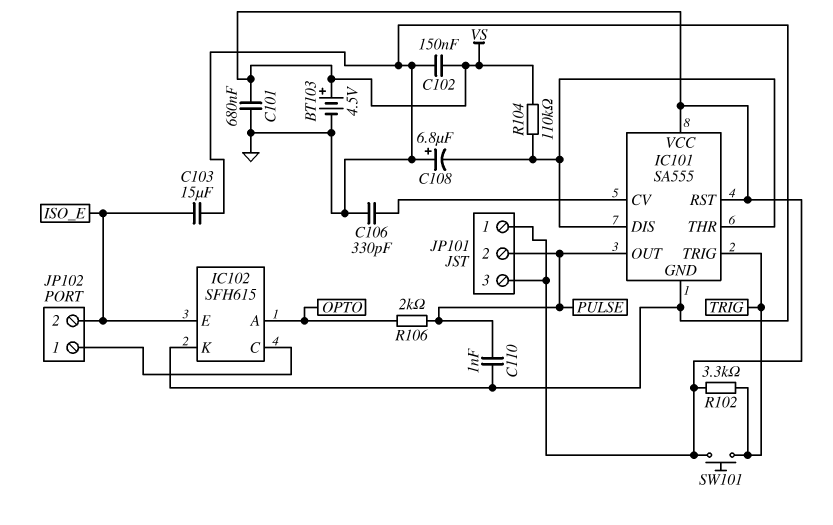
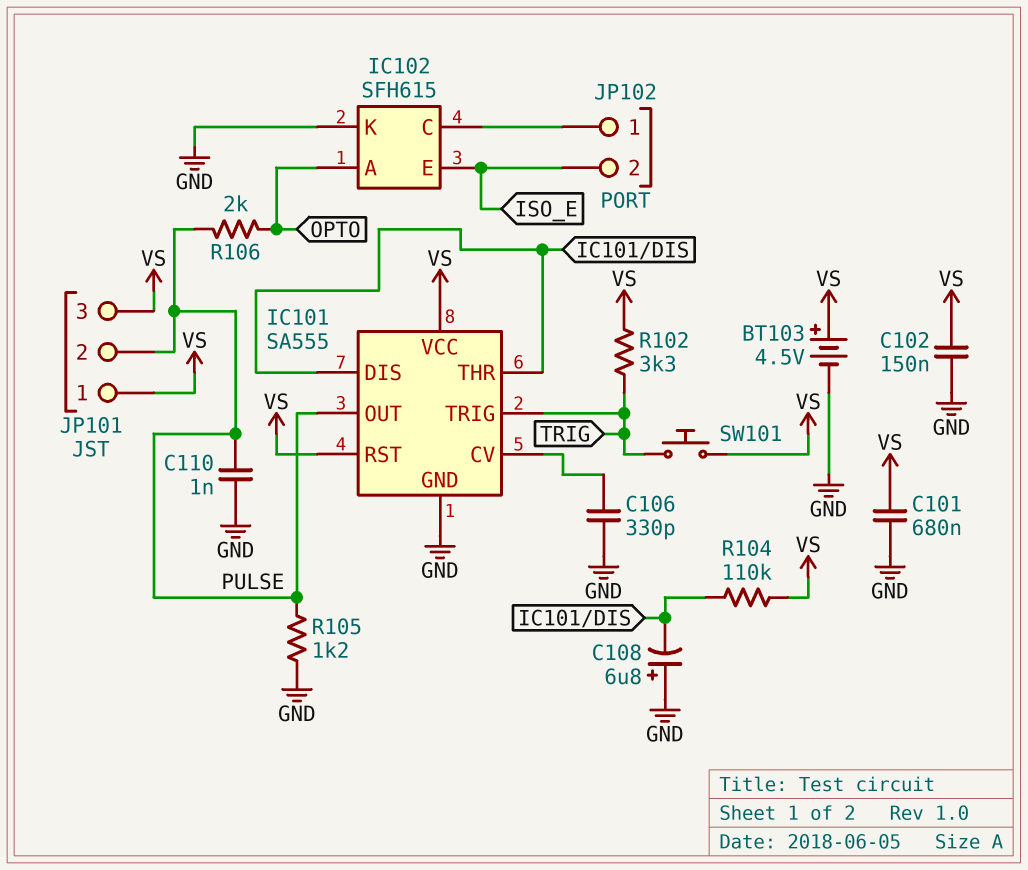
C103: 15uF (GND, ISO_E) -> none
R105: none -> 1.2k (GND, PULSE)

